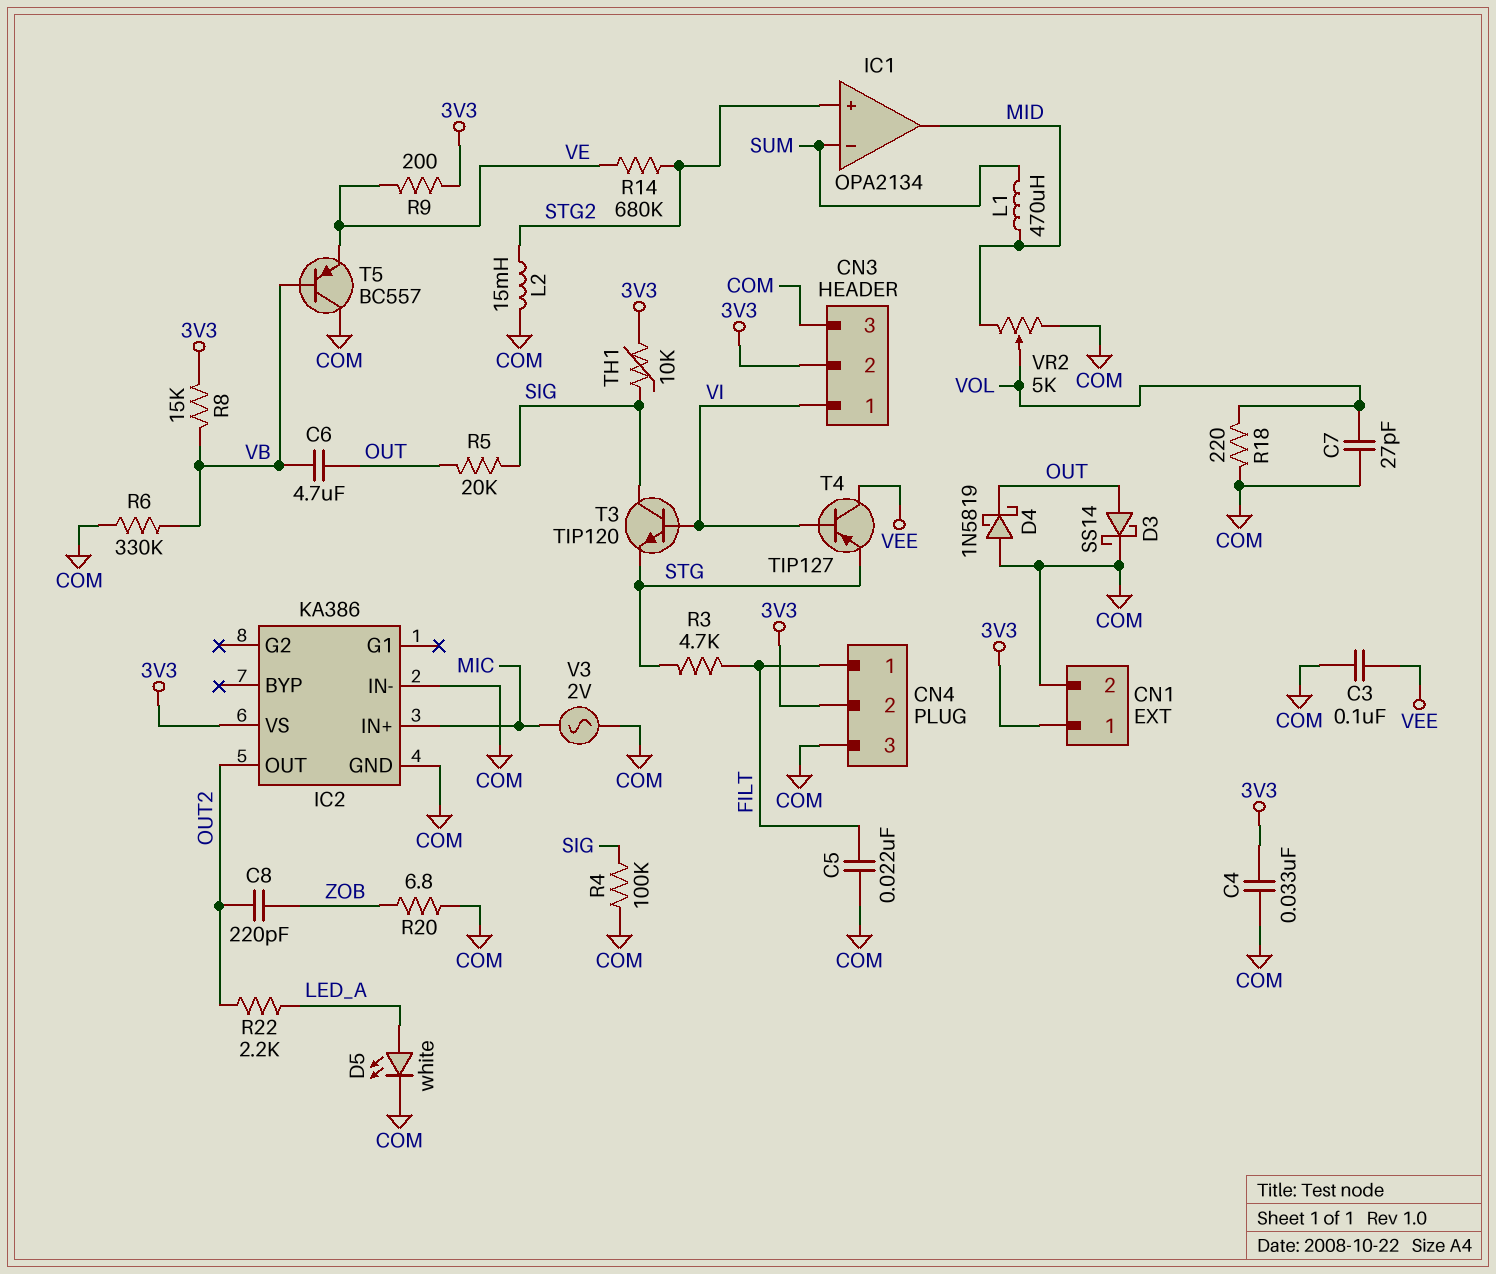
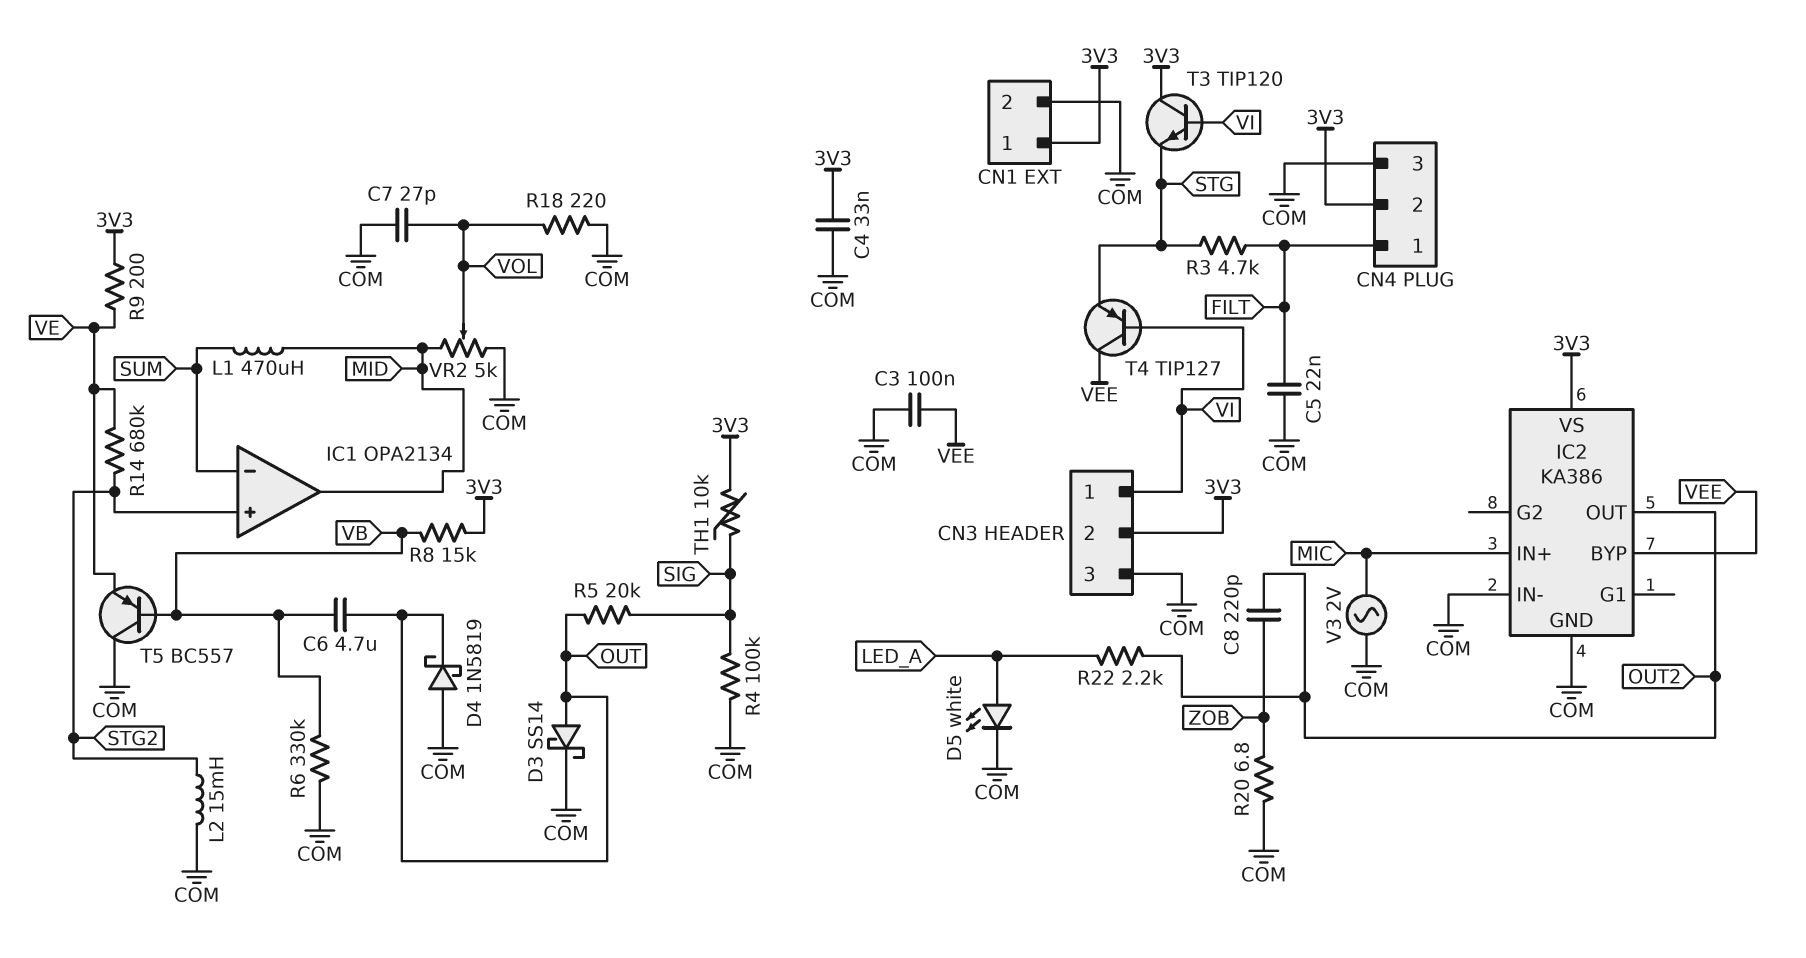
IC2 pin BYP: none -> VEE
T3: NPN TIP120 (B VI, C SIG, E STG) -> NPN TIP120 (B VI, C 3V3, E STG)

